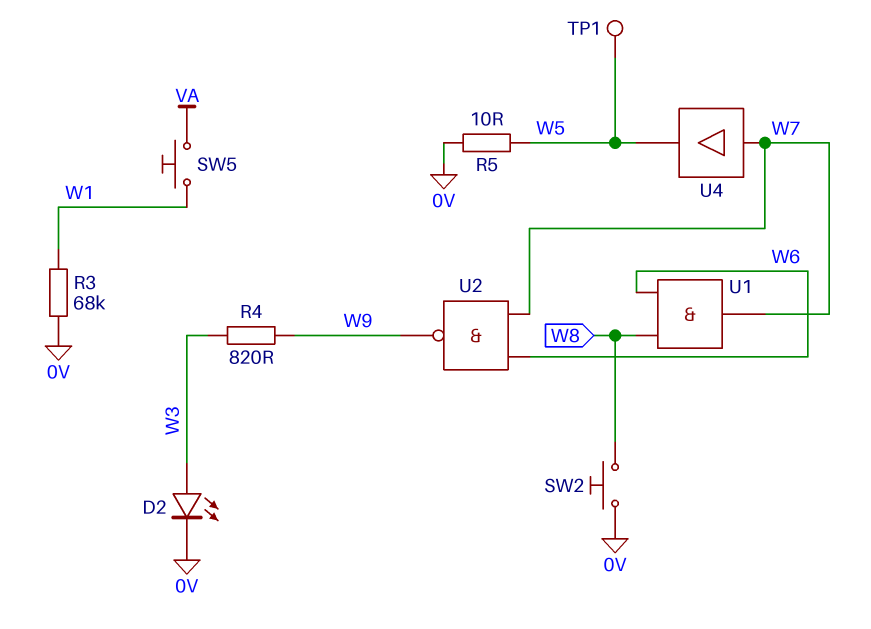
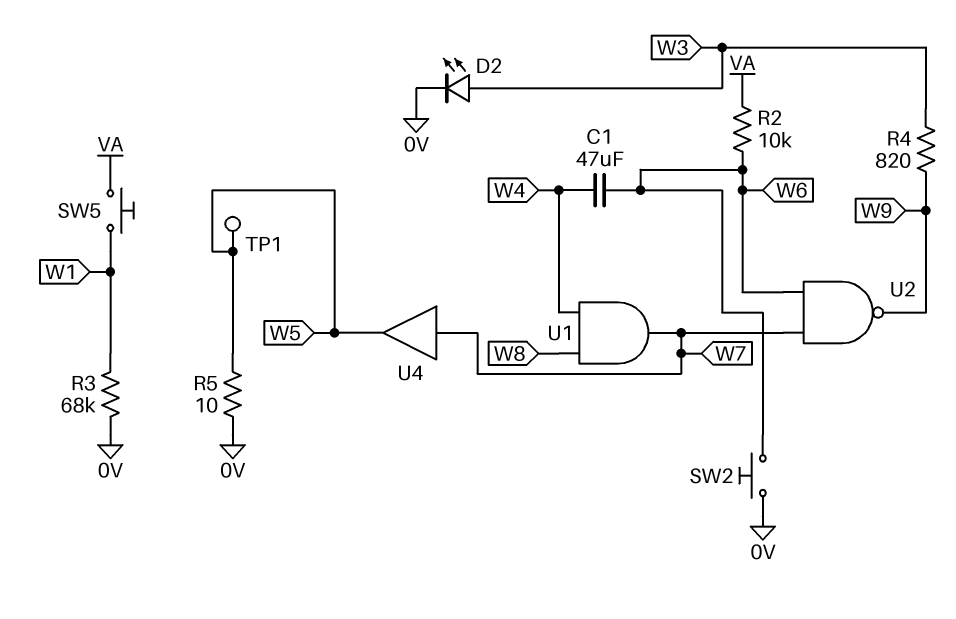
C1: none -> 47uF (W4, W6)
R2: none -> 10k (VA, W6)
SW2: button (0V, W8) -> button (0V, W6)
U1: AND (in W6, in W8, out W7) -> AND (in W4, in W8, out W7)

